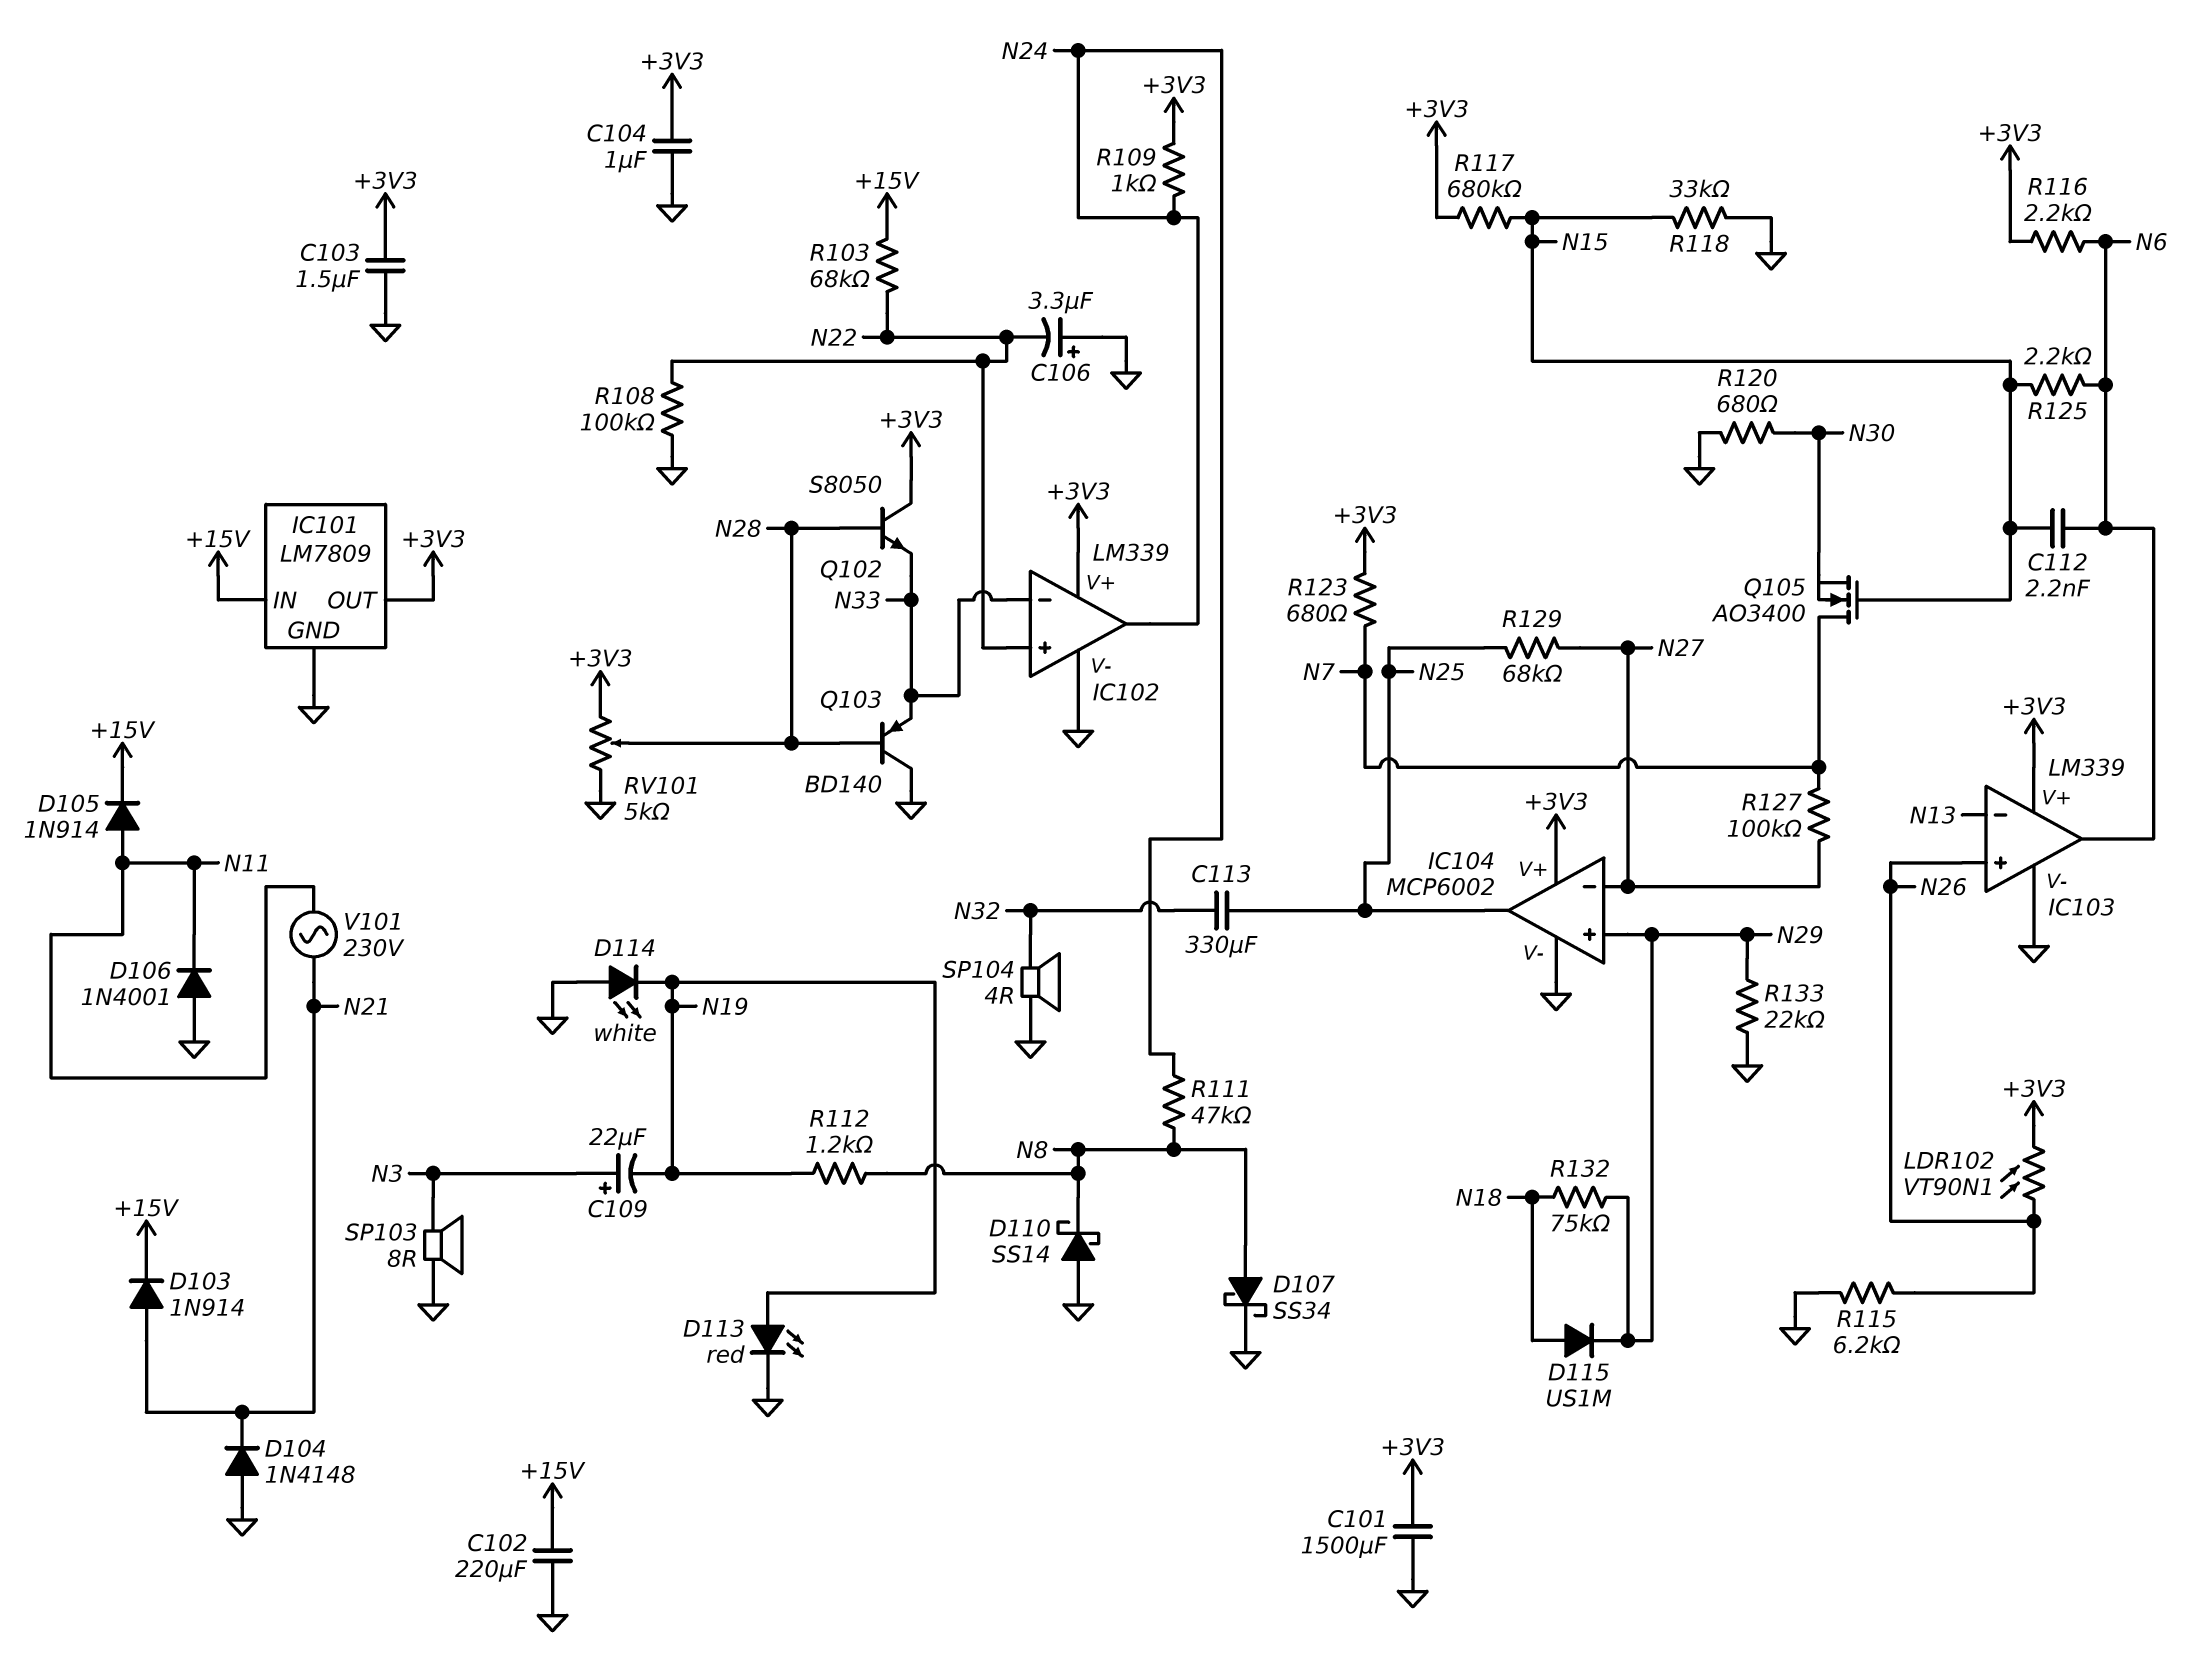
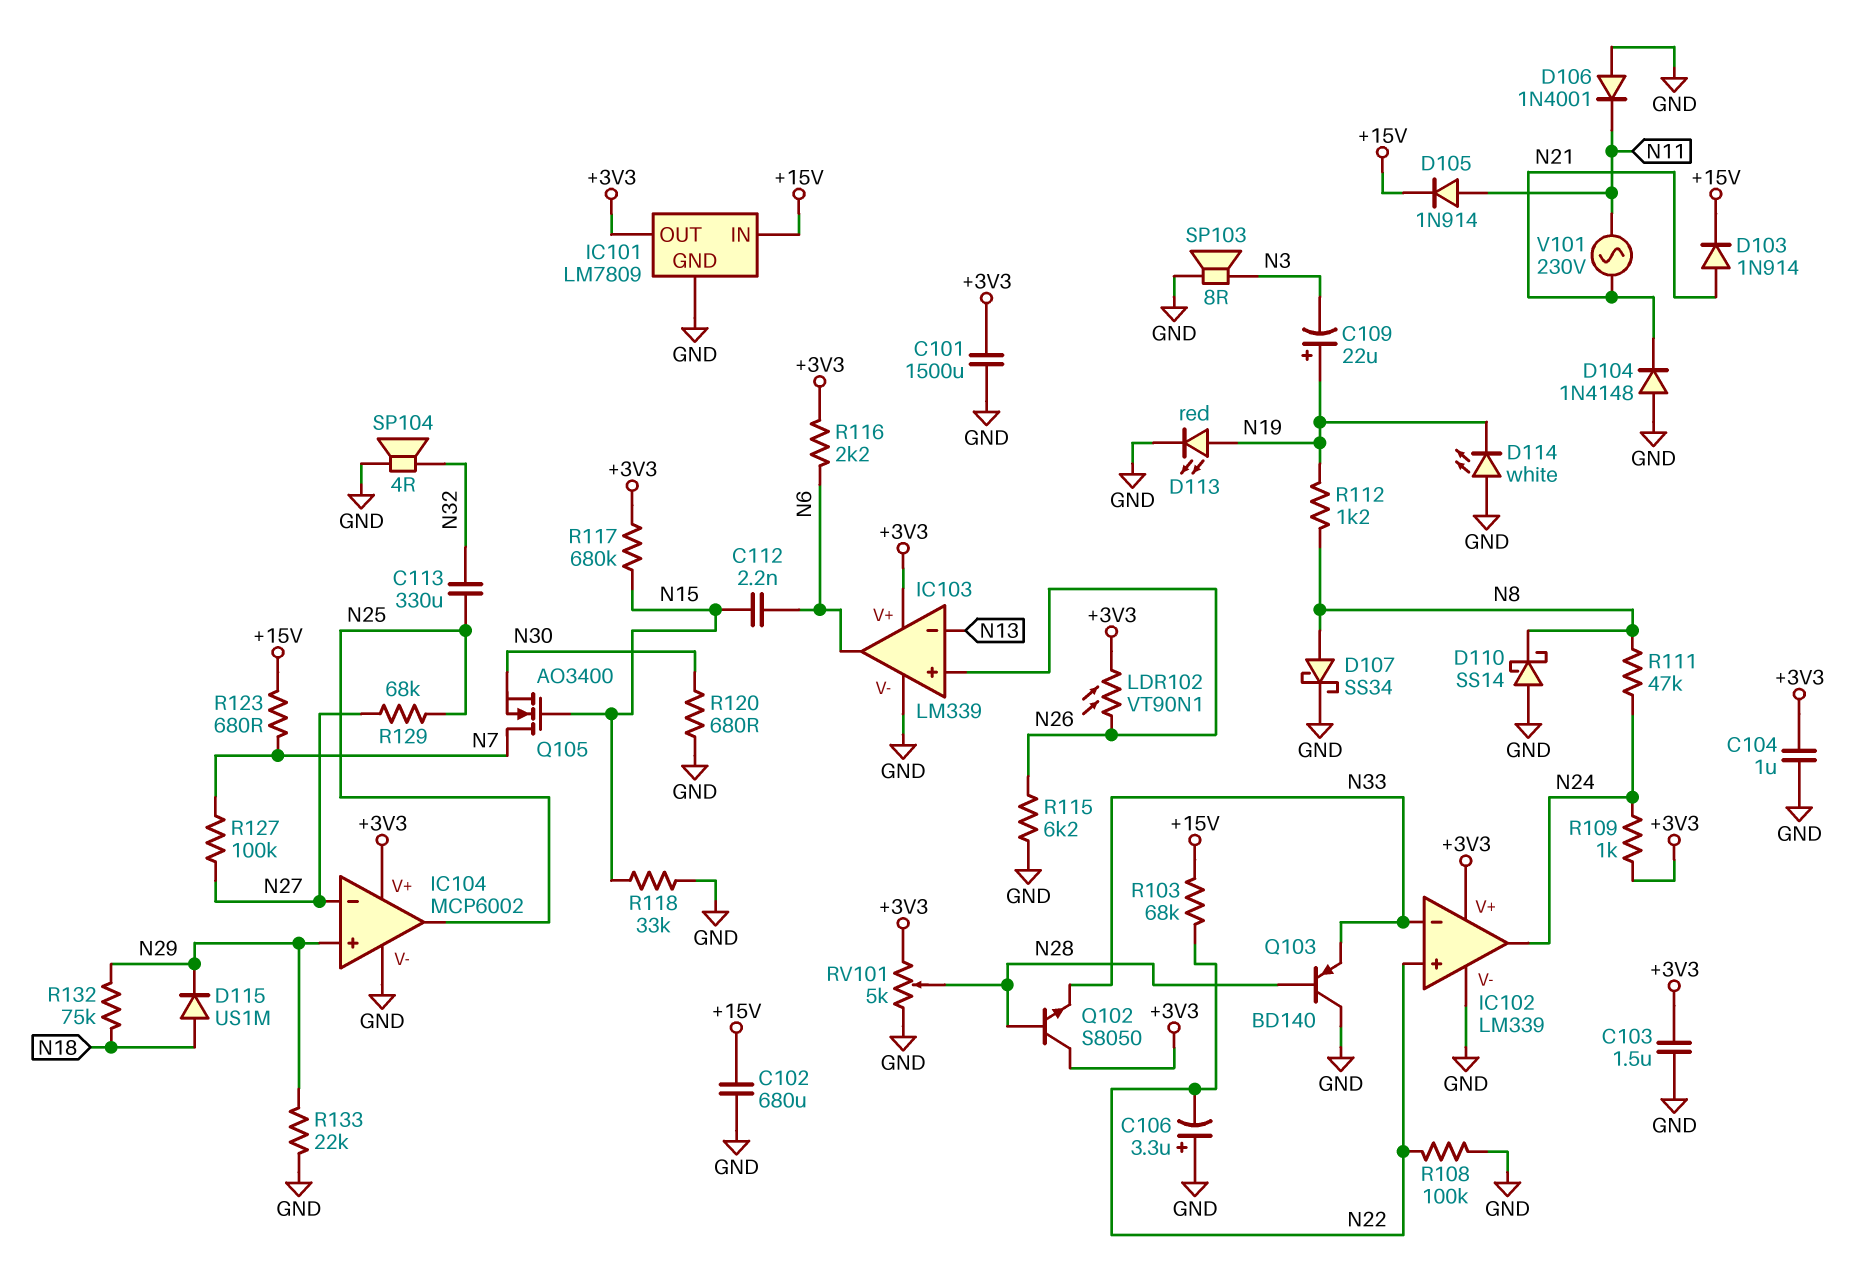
C102: 220uF (+15V, GND) -> 680uF (+15V, GND)
C109: 22uF (plus N3, minus N19) -> 22uF (plus N19, minus N3)
R123: 680 (+3V3, N7) -> 680 (+15V, N7)
R125: 2.2k (N6, N15) -> none

